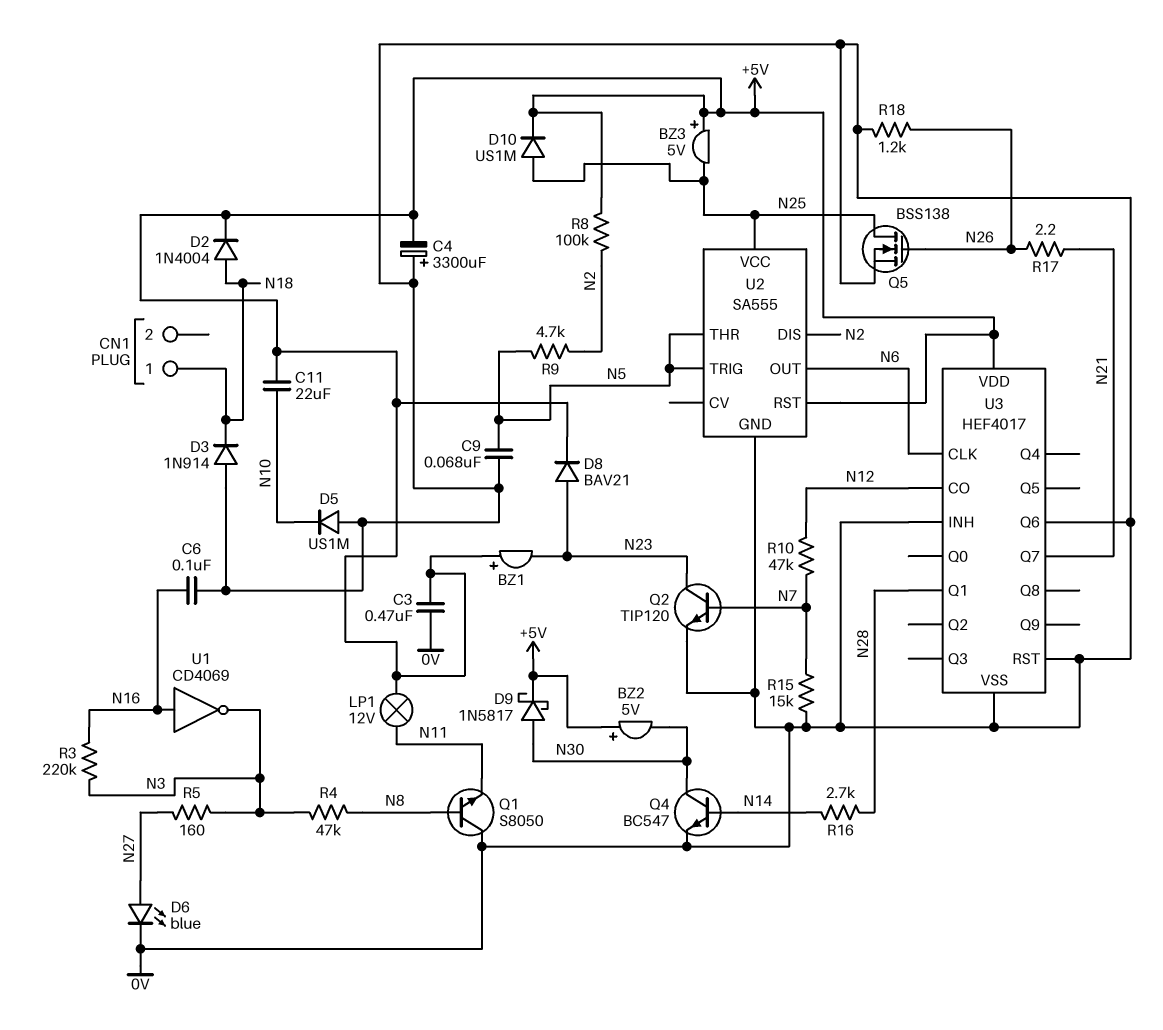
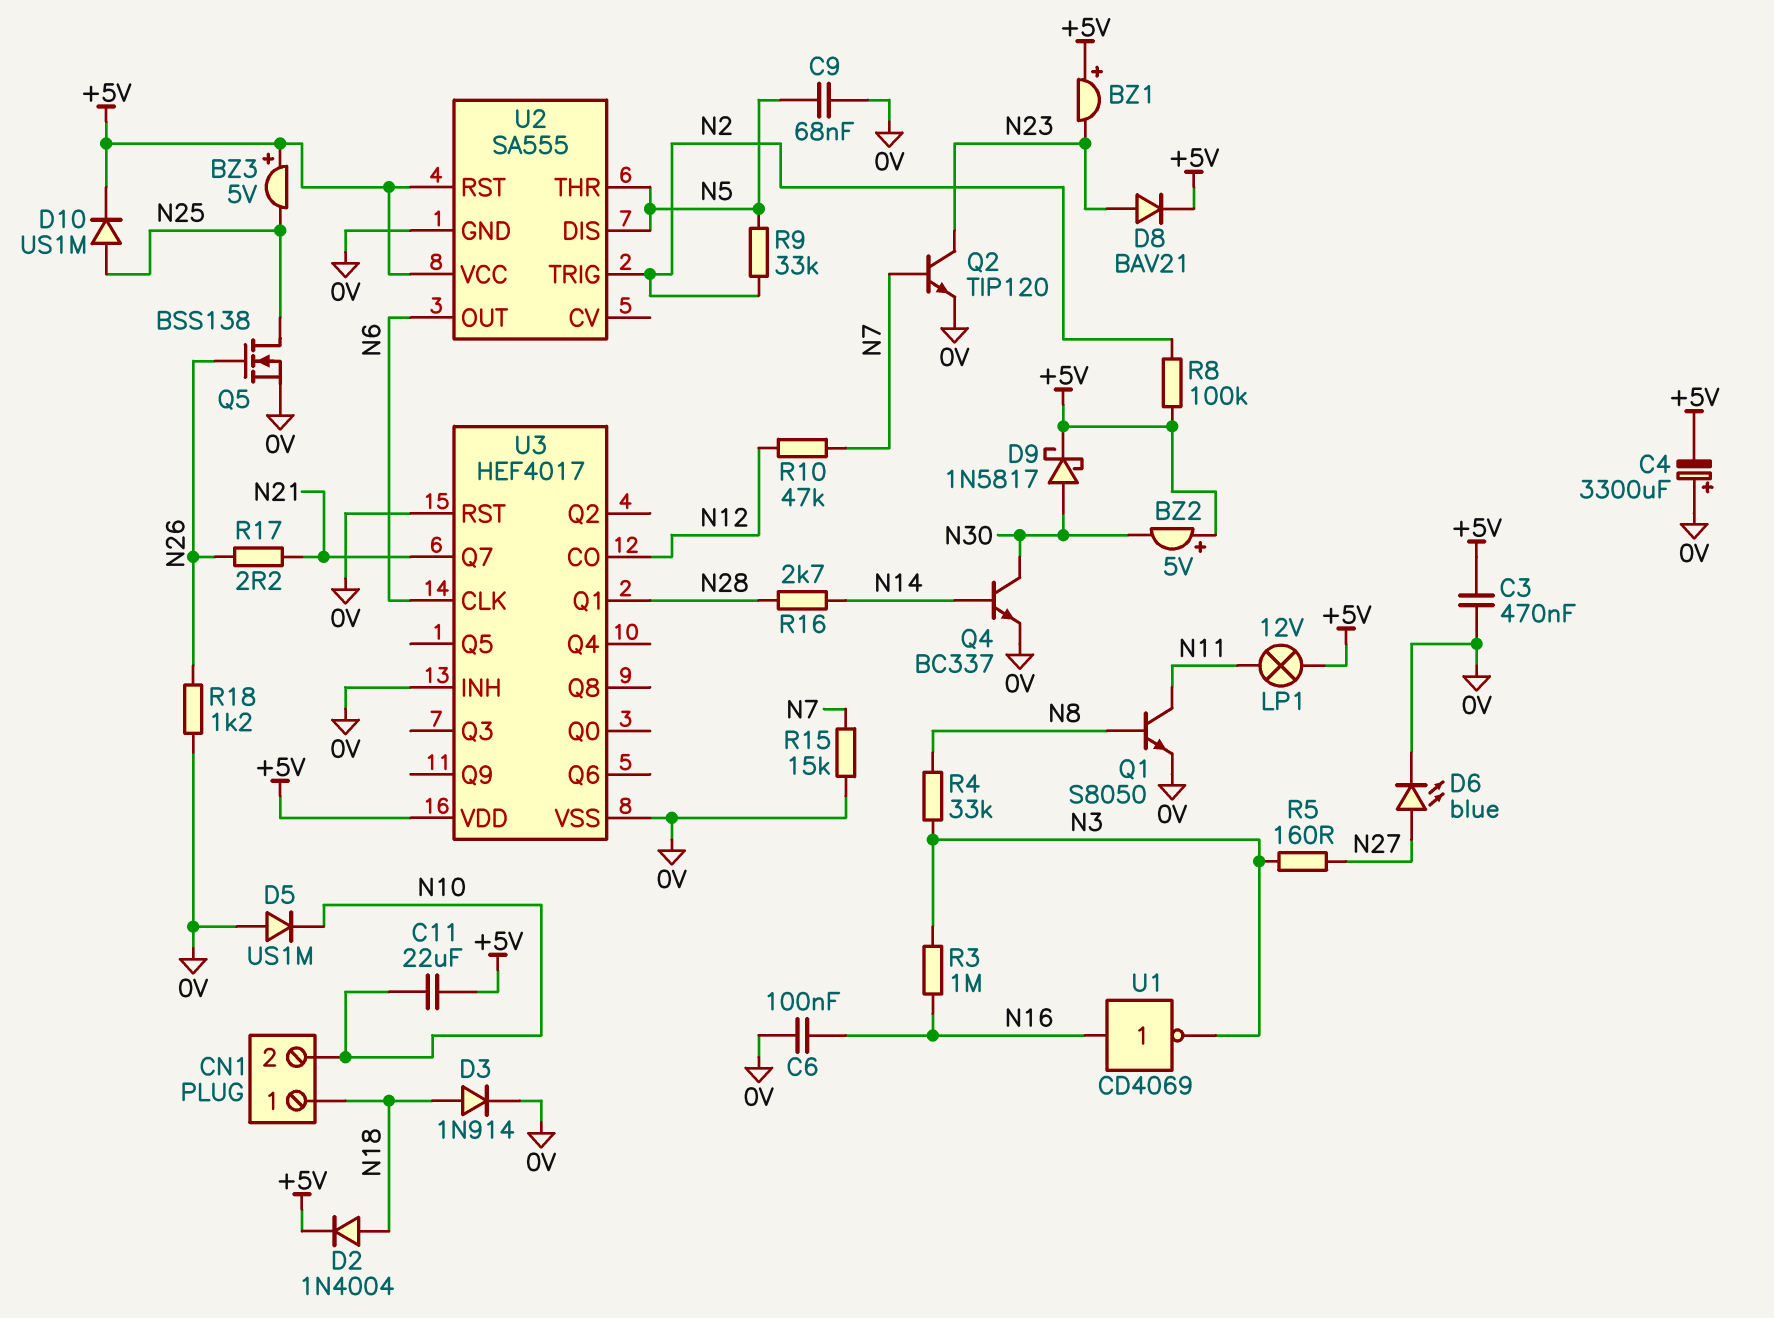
CN1 pin 2: none -> N10
D3: diode 1N914 (A 0V, K N18) -> diode 1N914 (A N18, K 0V)
Q1: NPN S8050 (B N8, C 0V, E N11) -> NPN S8050 (B N8, C N11, E 0V)
Q4: NPN BC547 (B N14, C N30, E 0V) -> NPN BC337 (B N14, C N30, E 0V)
R3: 220k (N3, N16) -> 1M (N3, N16)
R4: 47k (N3, N8) -> 33k (N3, N8)
R9: 4.7k (N2, N5) -> 33k (N2, N5)
U2 pin DIS: N2 -> N5
U2 pin TRIG: N5 -> N2
U2 pin VCC: N25 -> +5V
U3 pin Q6: 0V -> none

